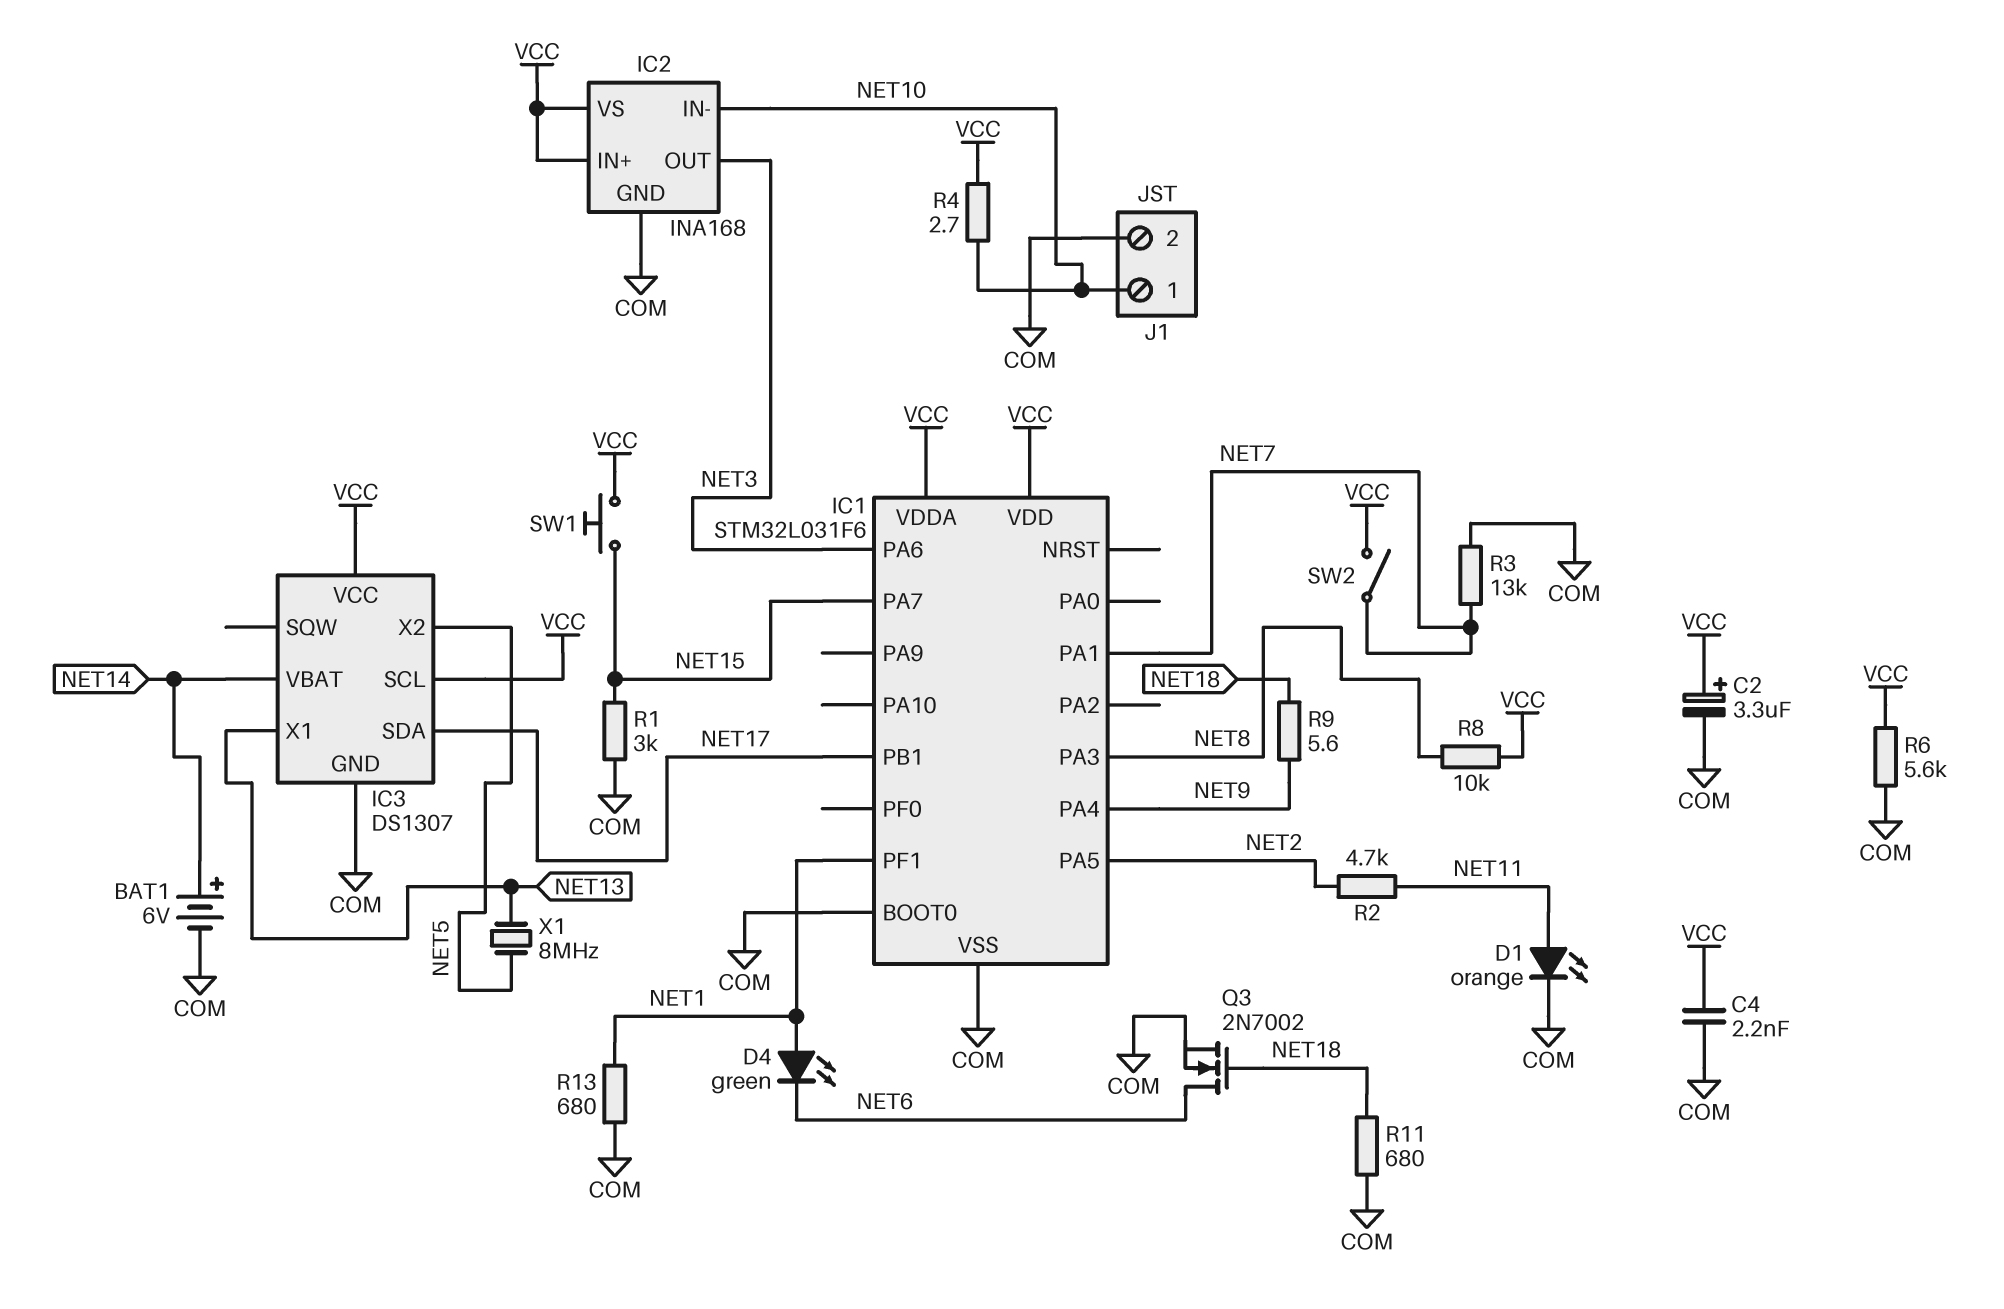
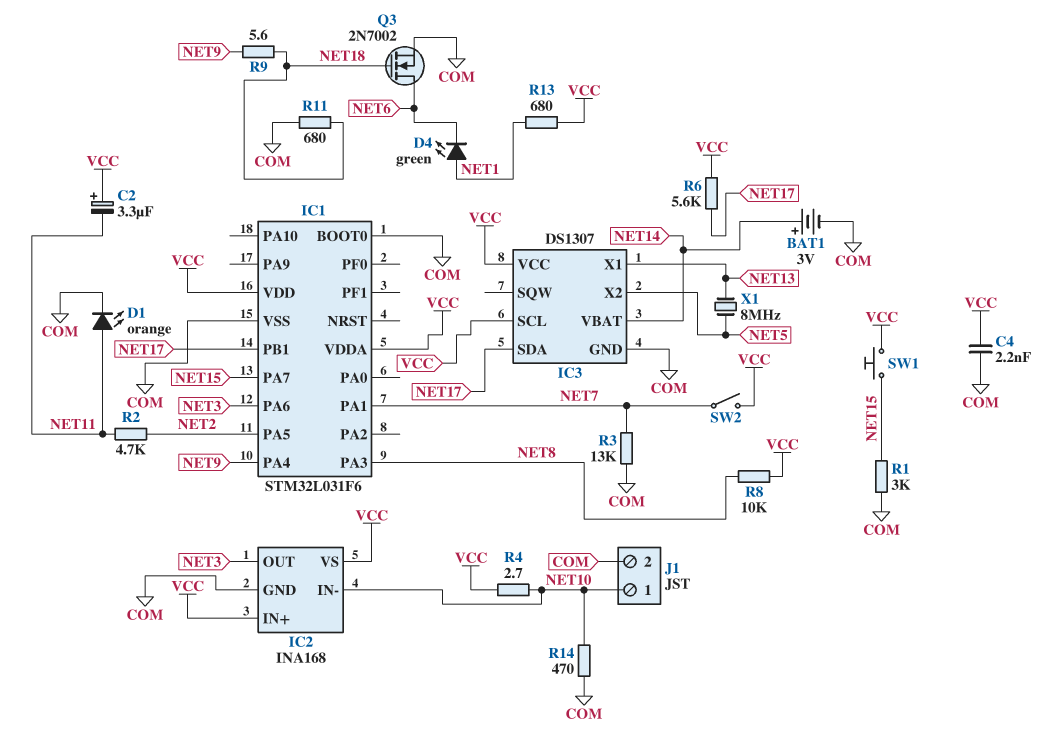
BAT1: 6V (plus NET14, minus COM) -> 3V (plus NET14, minus COM)
C2: 3.3uF (plus VCC, minus COM) -> 3.3uF (plus VCC, minus NET11)
IC1 pin PF1: NET1 -> none
R6: 5.6k (COM, VCC) -> 5.6k (NET17, VCC)
R13: 680 (COM, NET1) -> 680 (NET1, VCC)
R14: none -> 470 (COM, NET10)

